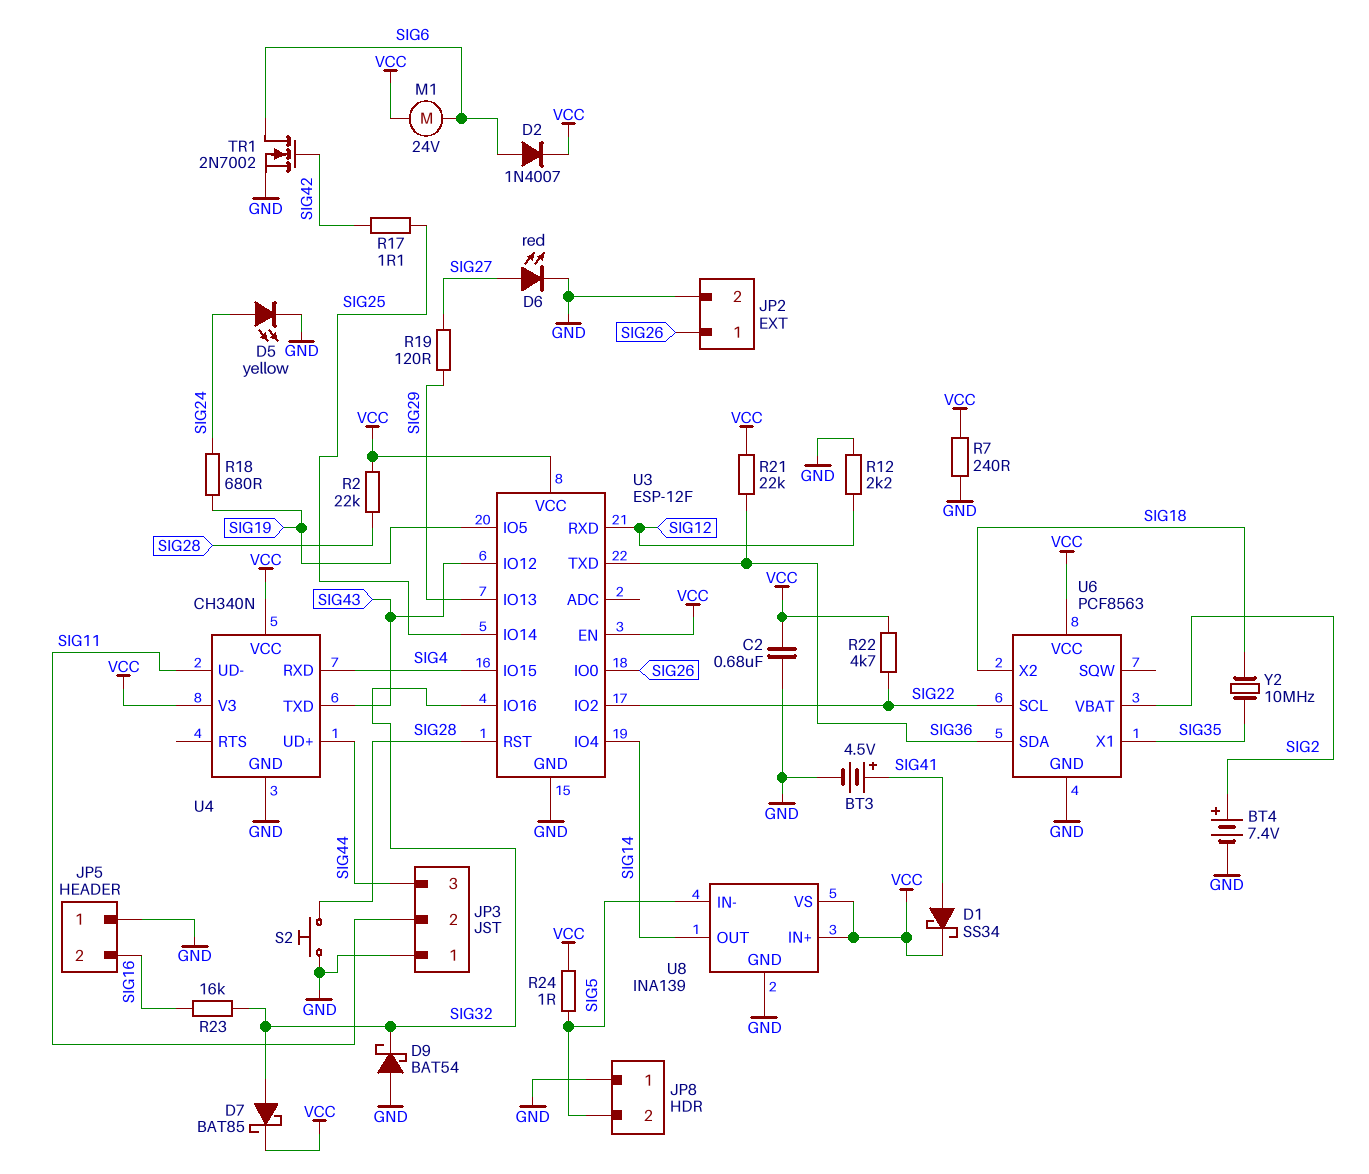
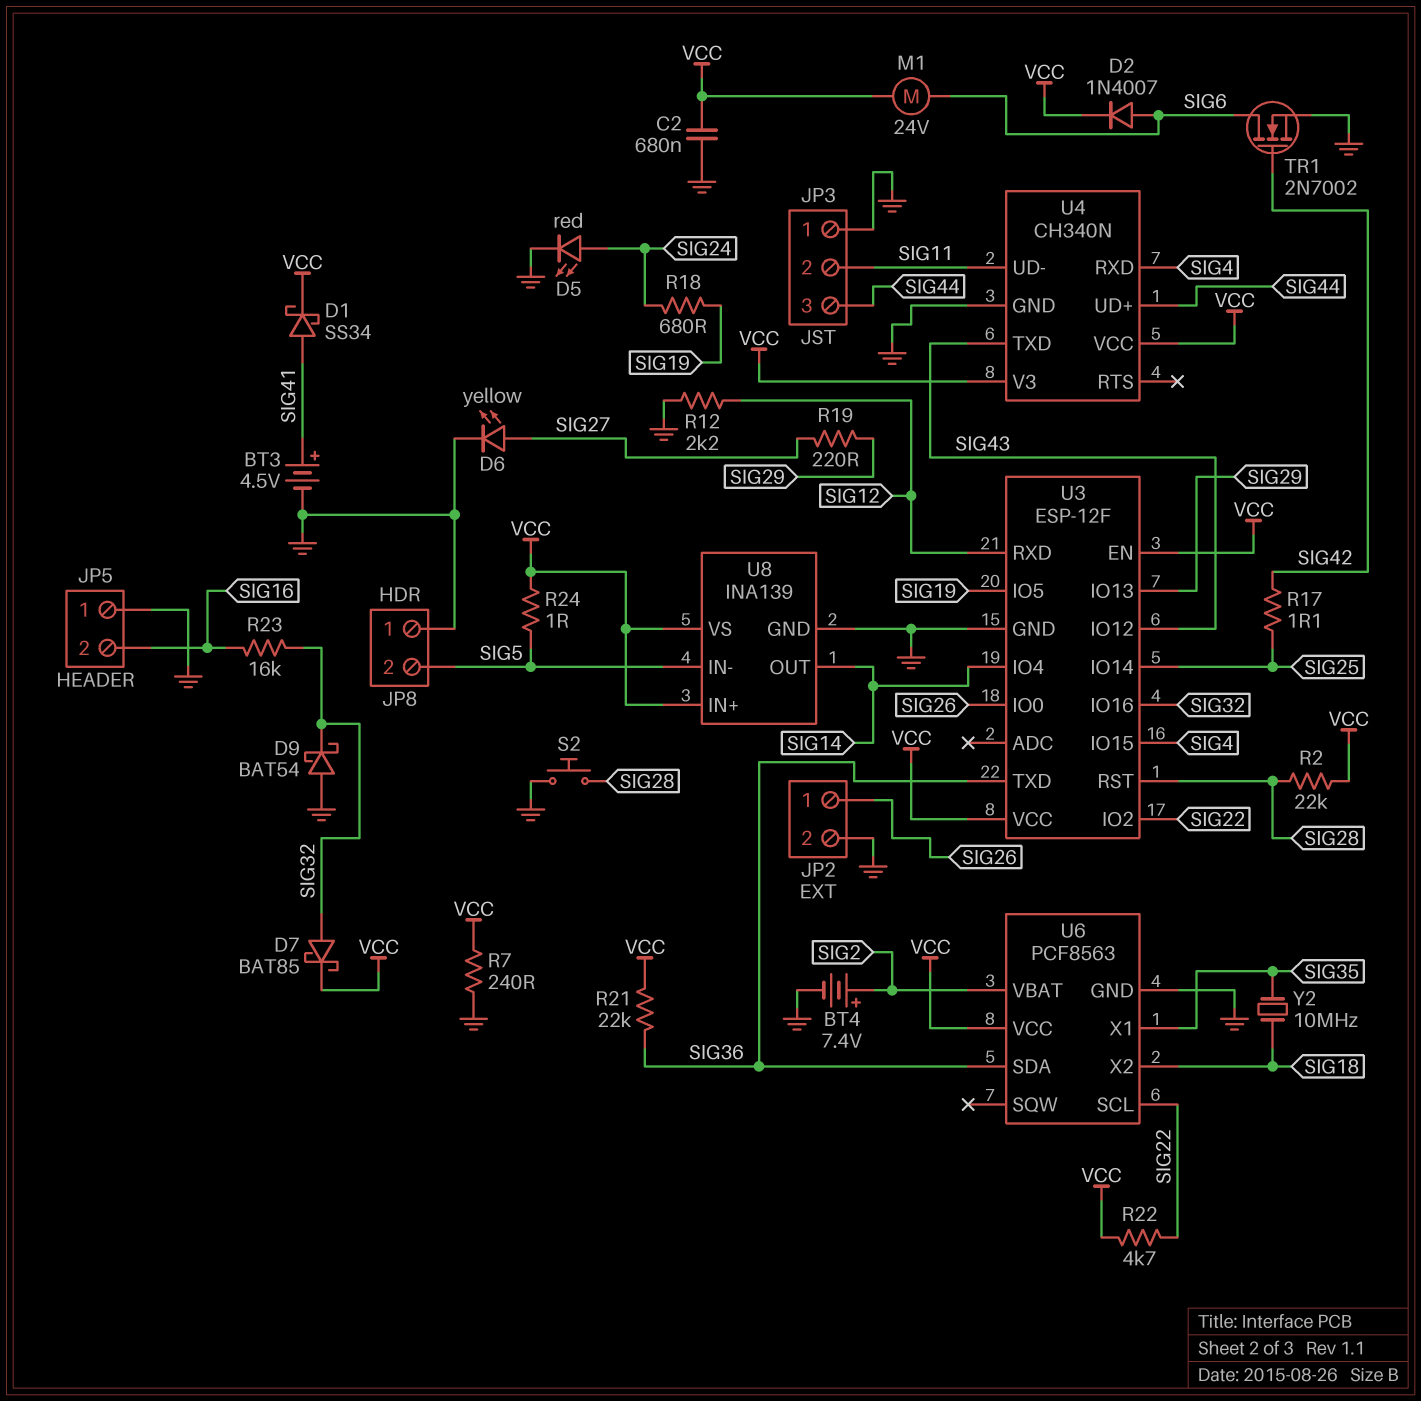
D5: LED yellow (A SIG24, K GND) -> LED red (A SIG24, K GND)
D6: LED red (A SIG27, K GND) -> LED yellow (A SIG27, K GND)
R19: 120 (SIG27, SIG29) -> 220 (SIG27, SIG29)

